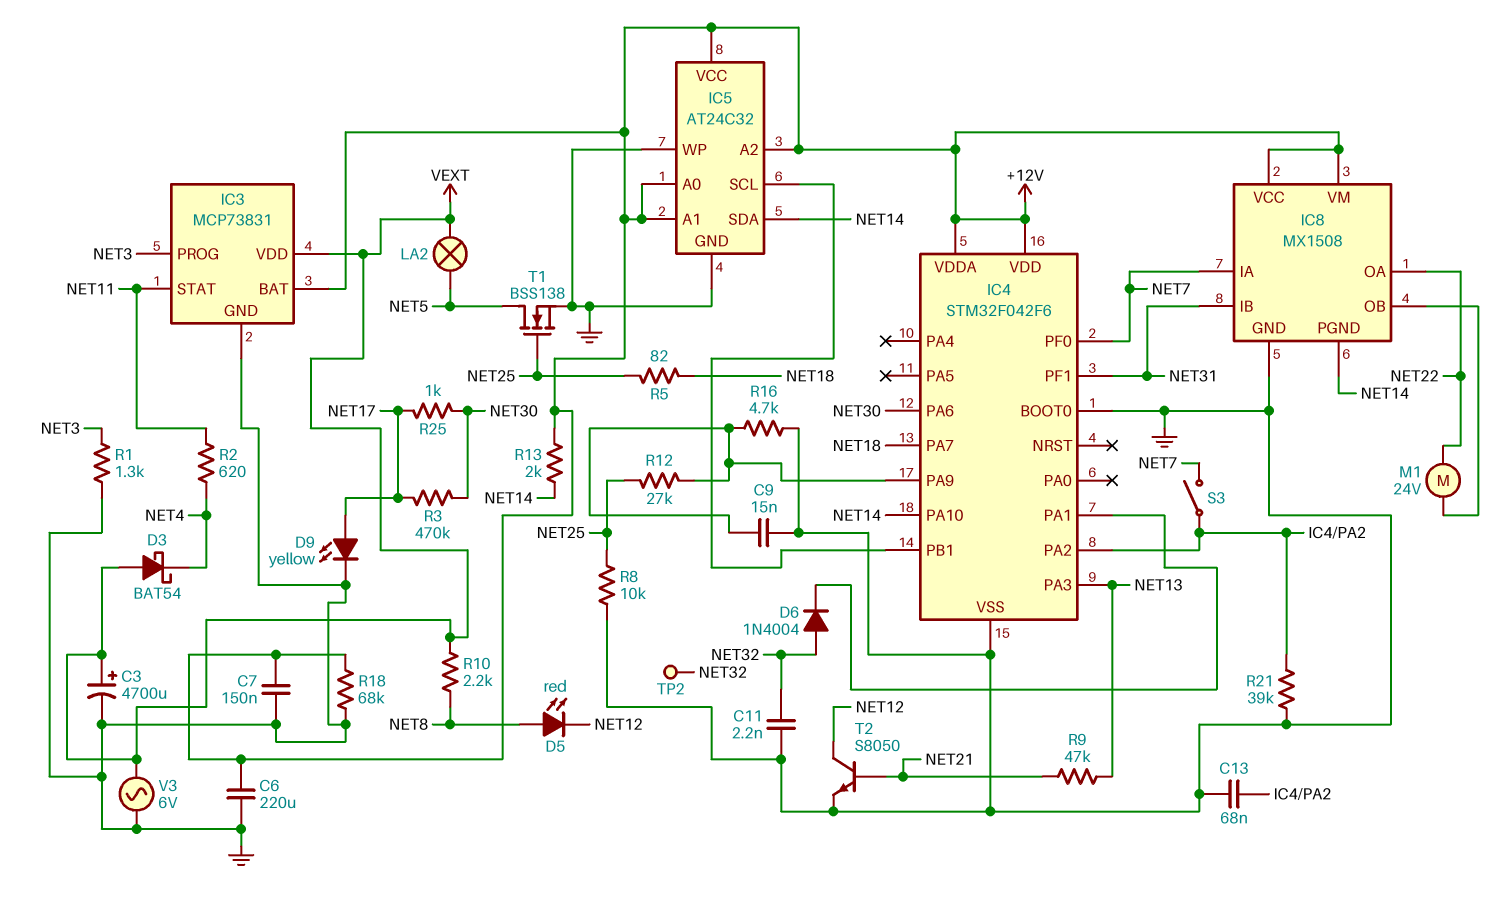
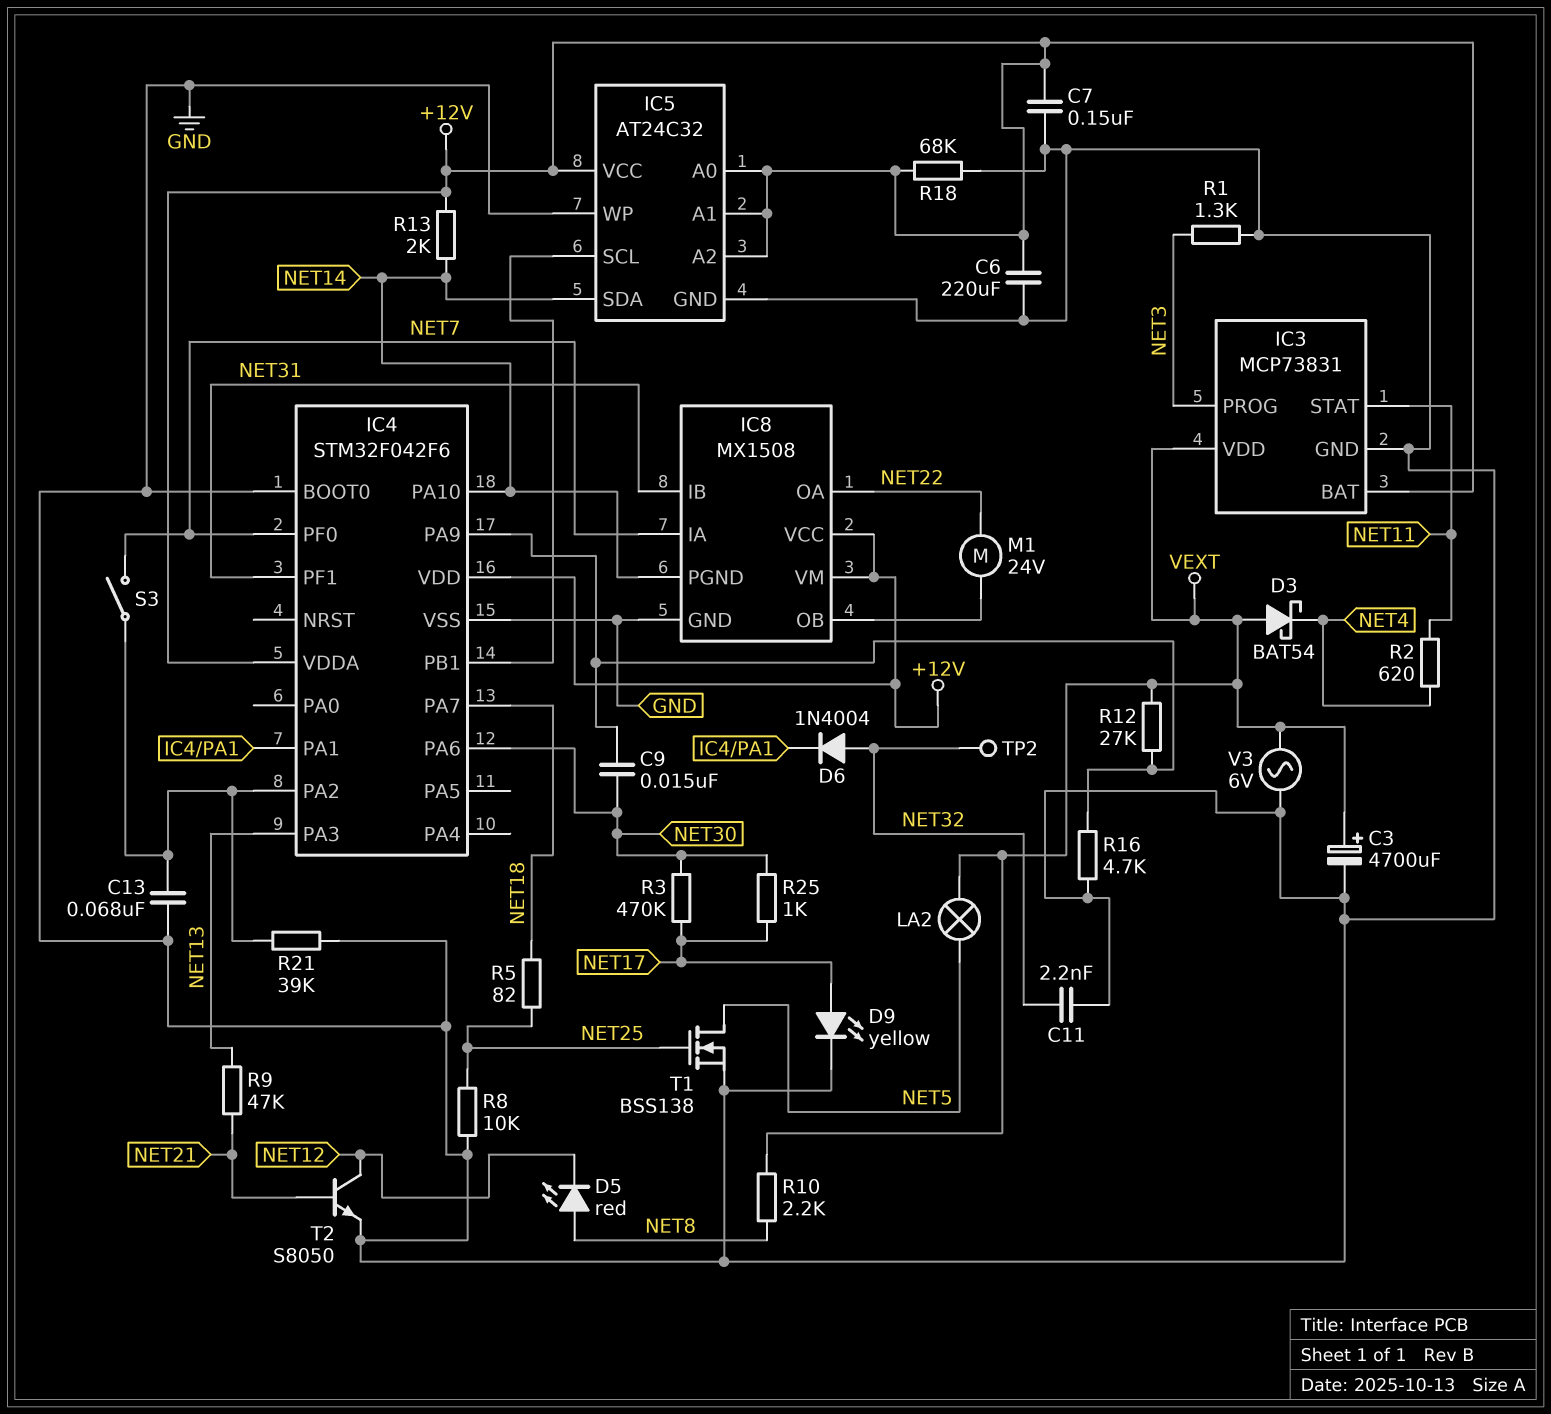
C9: 15nF (GND, IC4/PA9) -> 15nF (IC4/PA9, NET30)
R12: 27k (IC4/PA9, NET25) -> 27k (IC4/PA9, VEXT)

